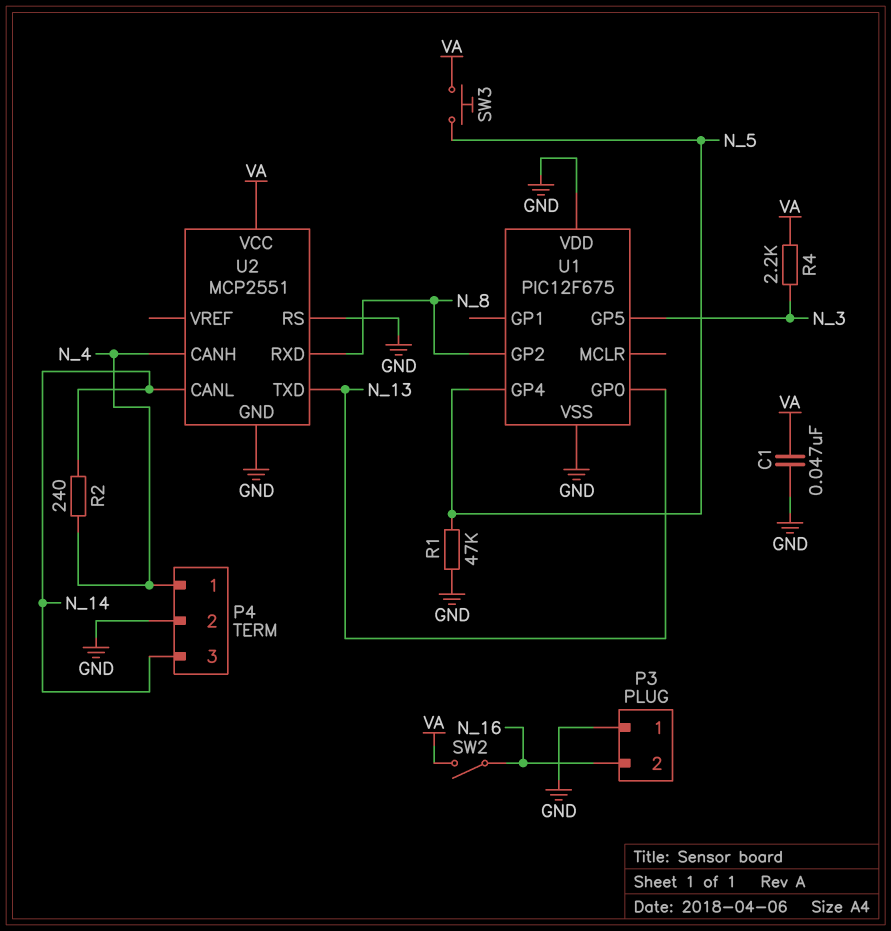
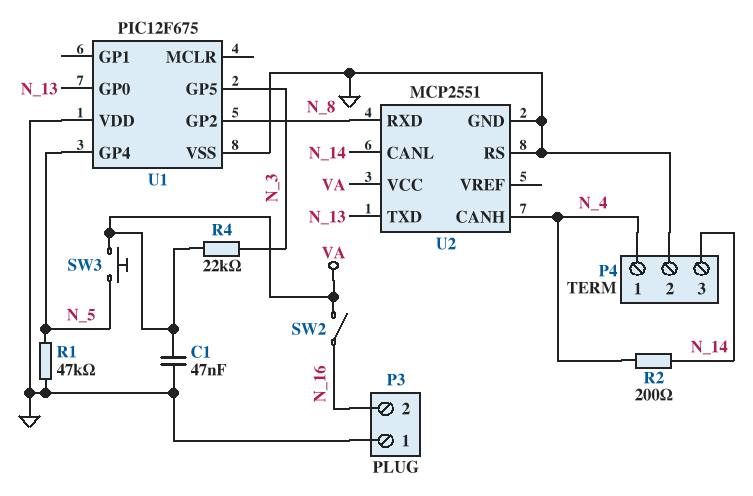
R2: 240 (N_4, N_14) -> 200 (N_4, N_14)
R4: 2.2k (N_3, VA) -> 22k (N_3, VA)

